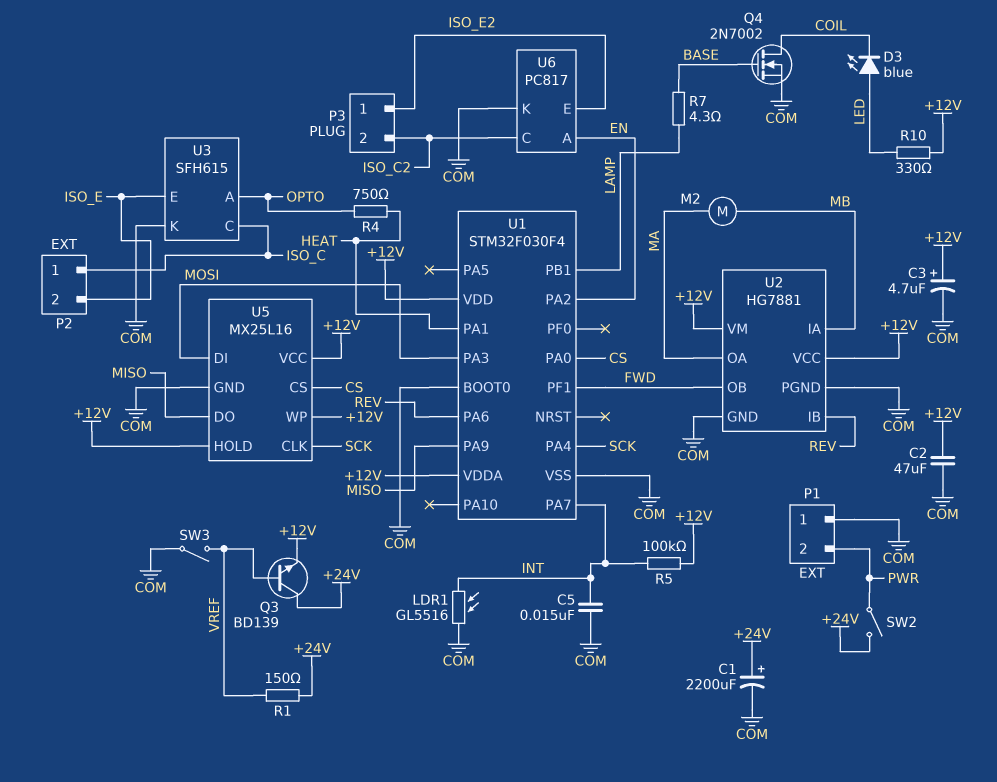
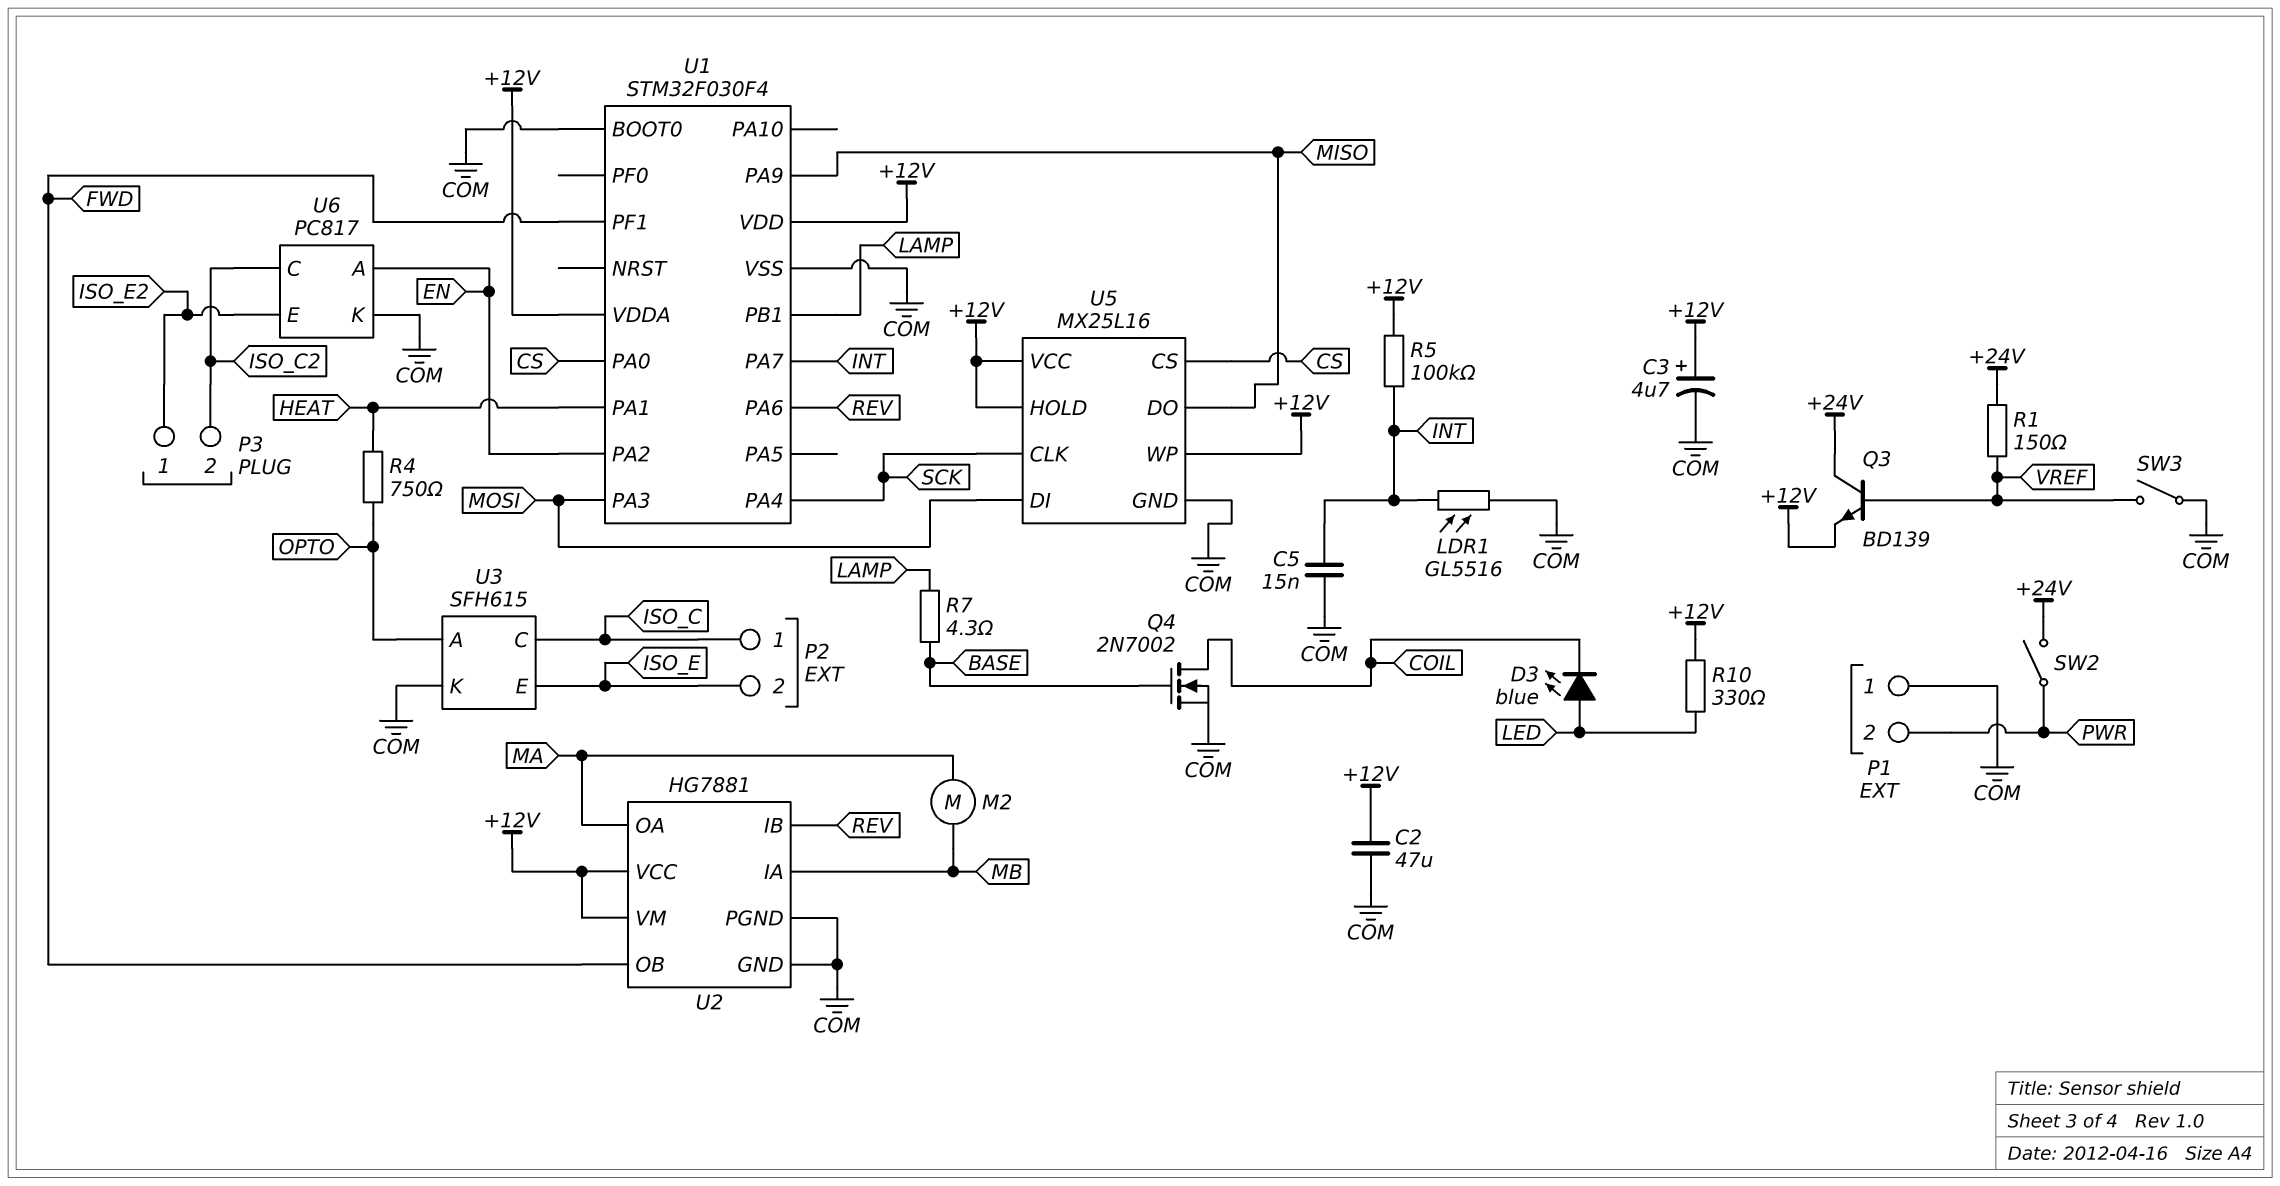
C1: 2200uF (plus +24V, minus COM) -> none

